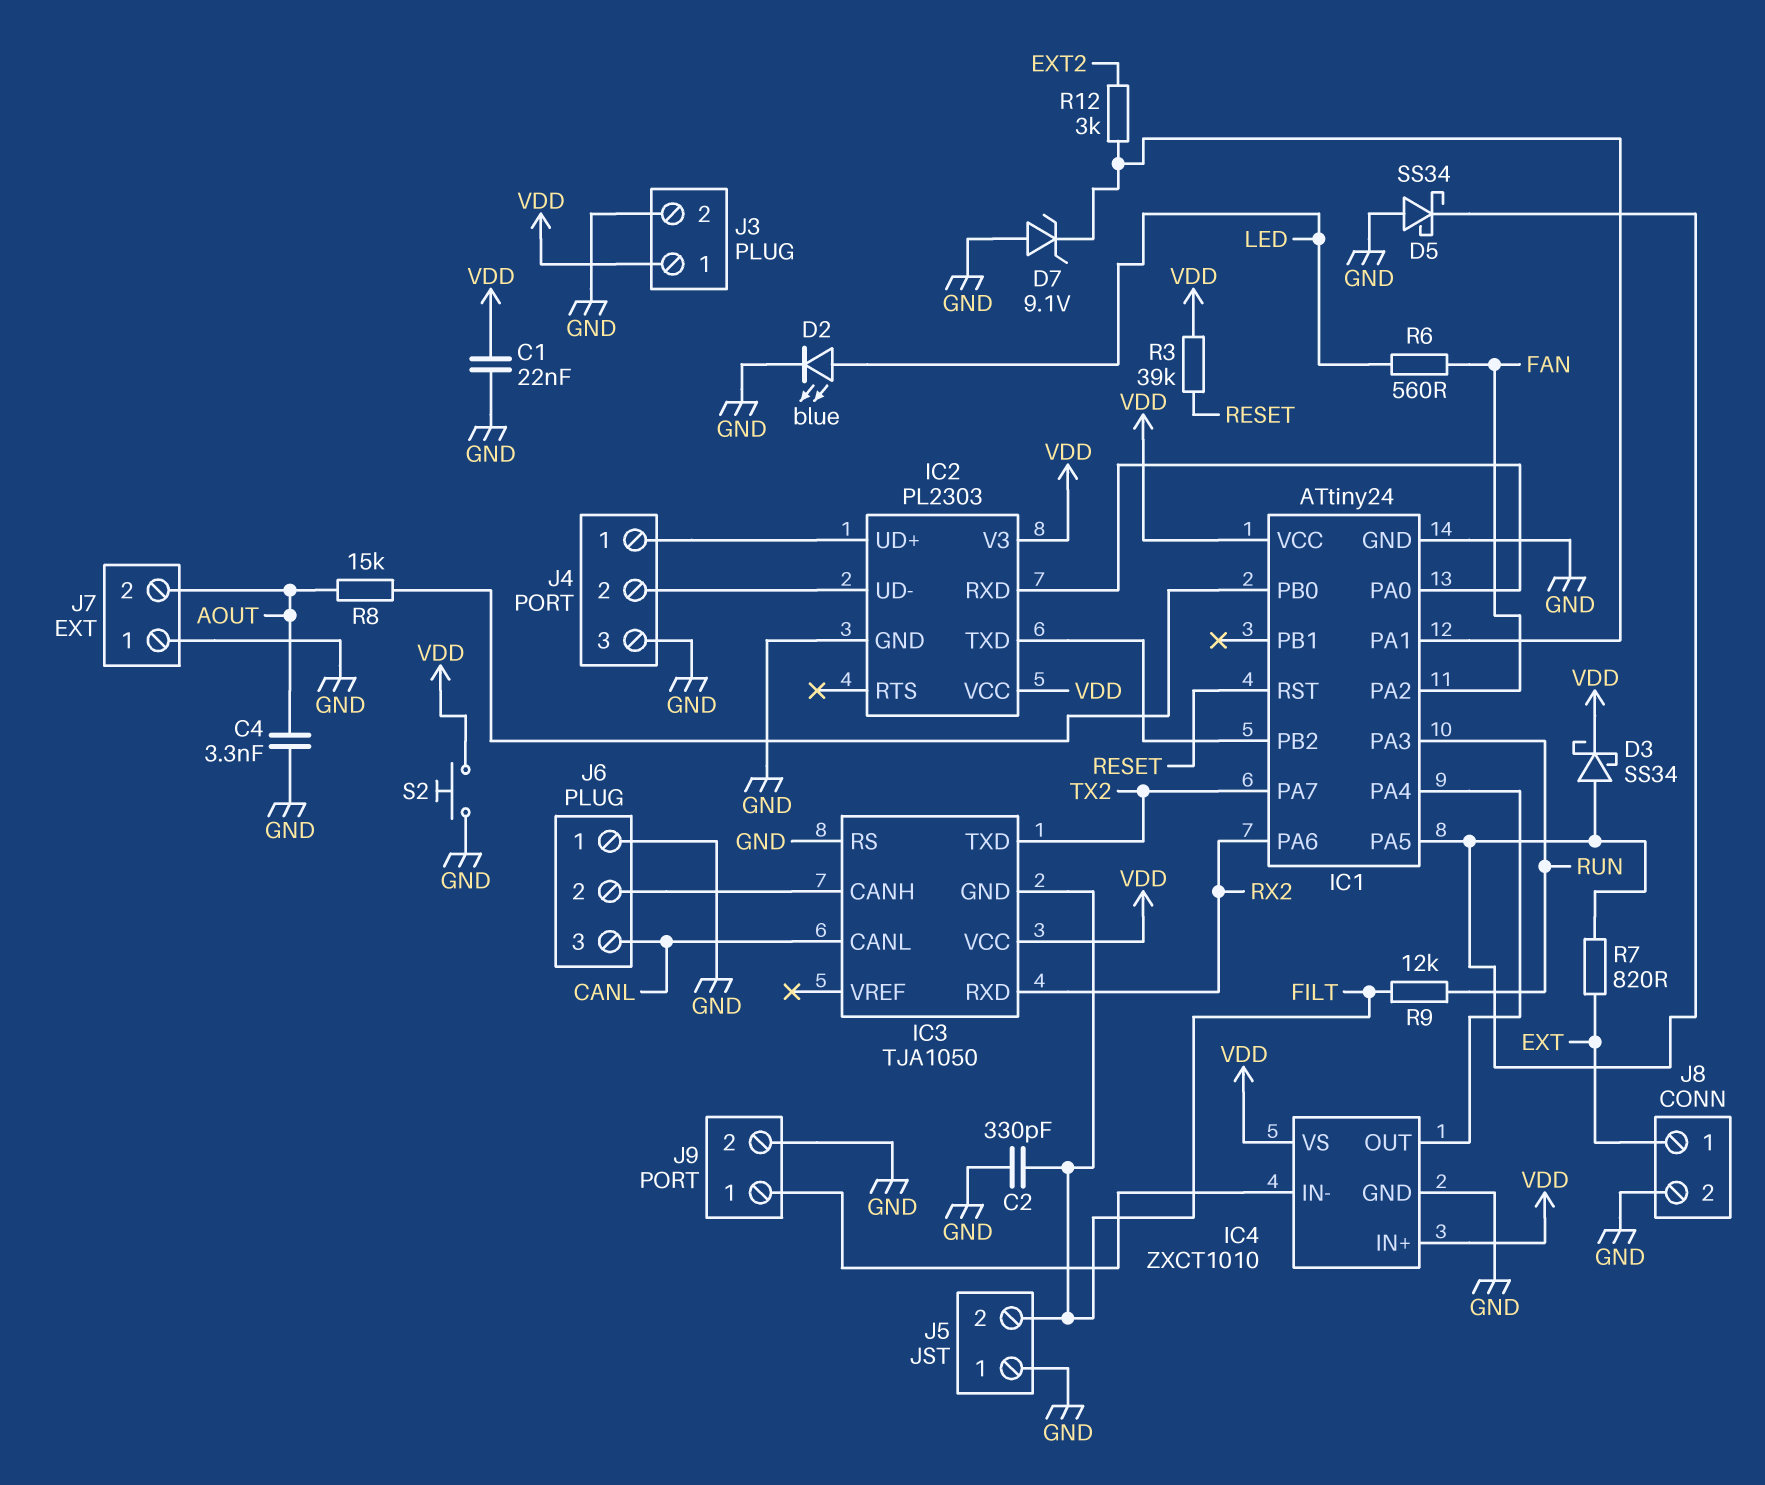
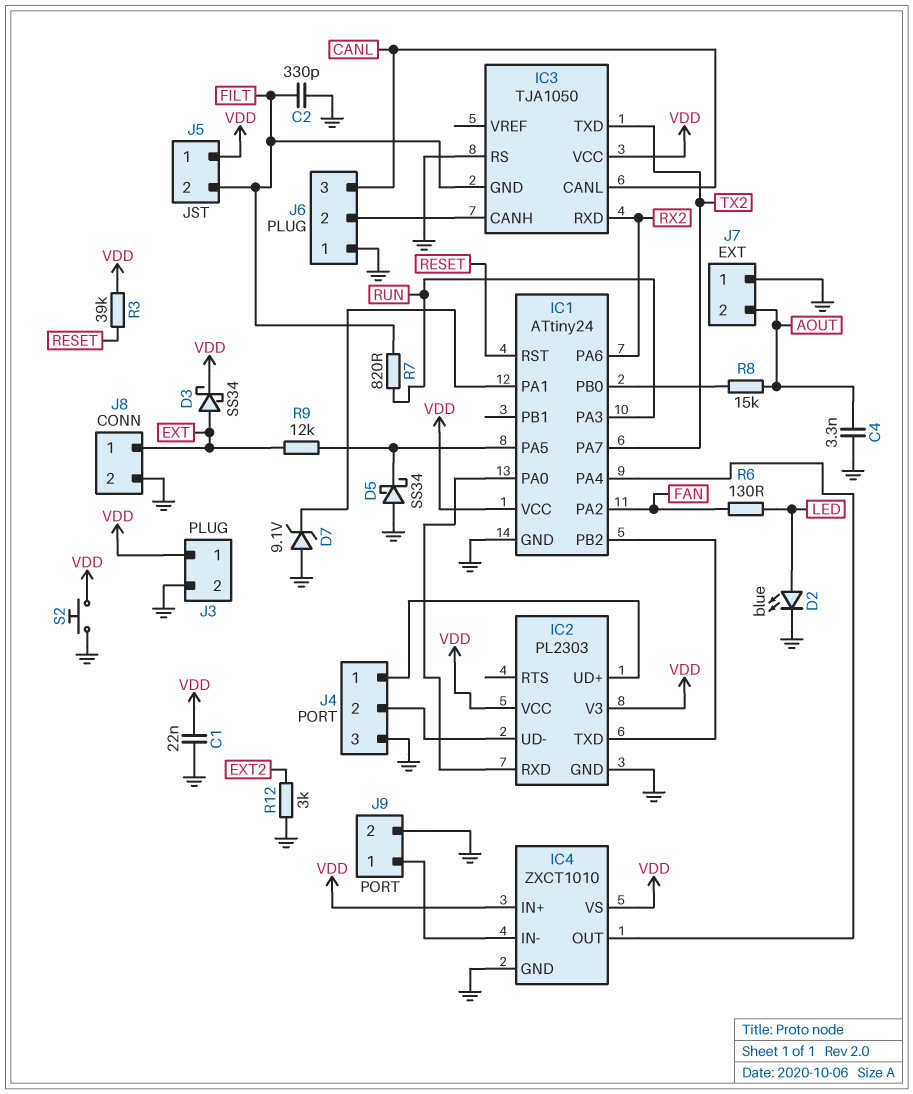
D3: schottky SS34 (A IC1/PA5, K VDD) -> schottky SS34 (A EXT, K VDD)
J5 pin 1: GND -> VDD
R6: 560 (FAN, LED) -> 130 (FAN, LED)
R7: 820 (EXT, IC1/PA5) -> 820 (FILT, RUN)
R9: 12k (FILT, RUN) -> 12k (EXT, IC1/PA5)
R12: 3k (EXT2, IC1/PA1) -> 3k (EXT2, GND)

